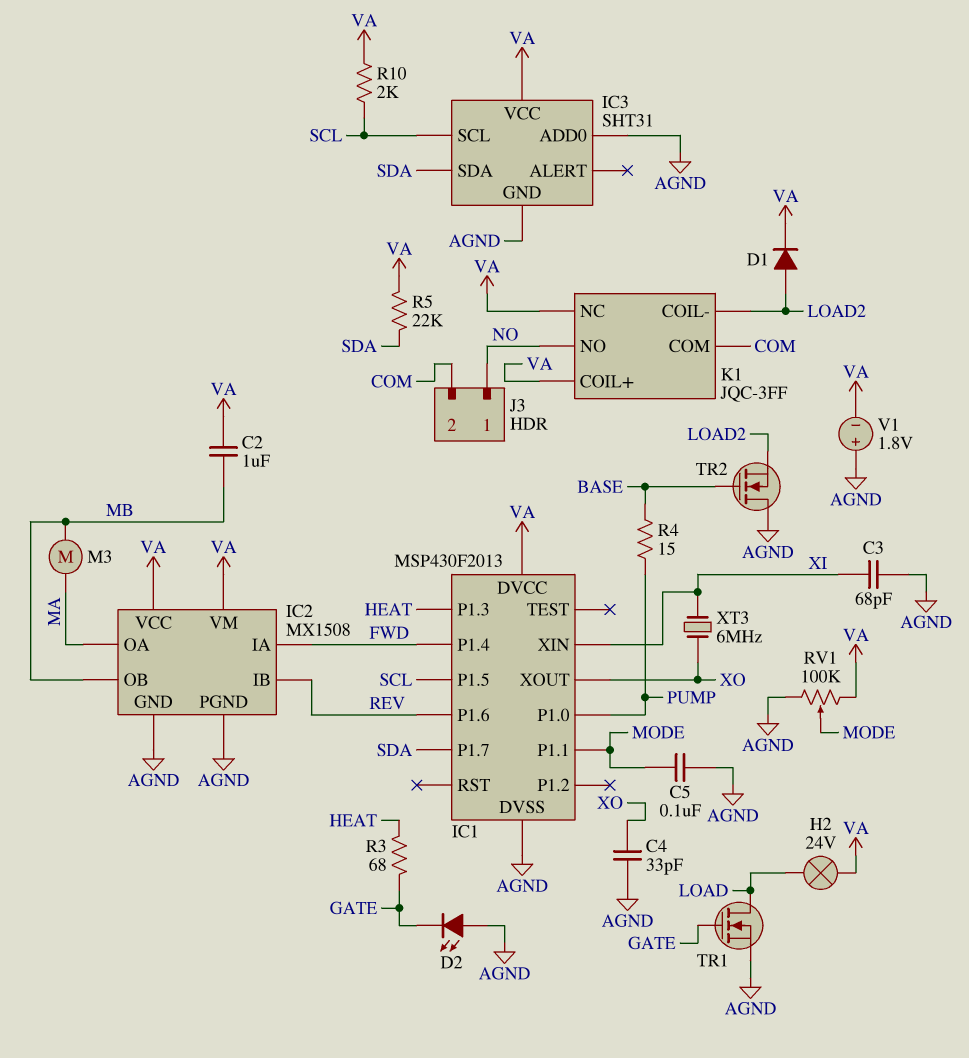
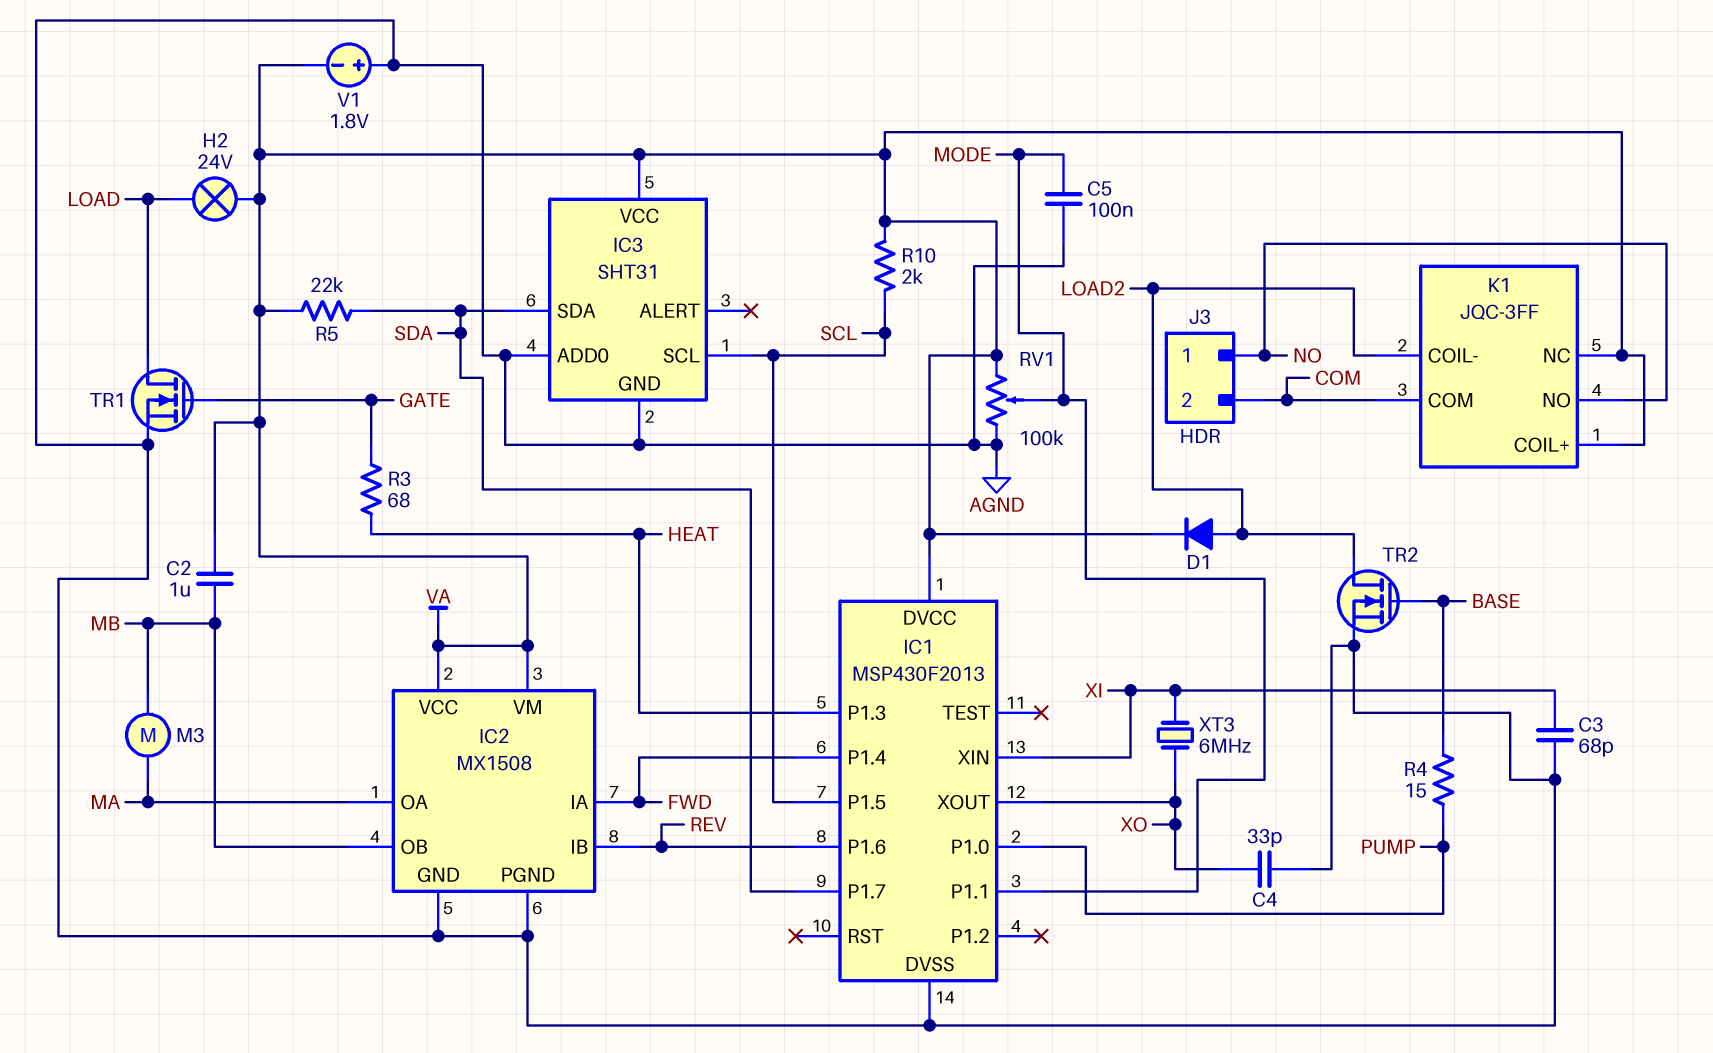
D2: LED (A AGND, K GATE) -> none
TR2: NMOS (G BASE, D AGND, S LOAD2) -> NMOS (G BASE, D LOAD2, S AGND)

